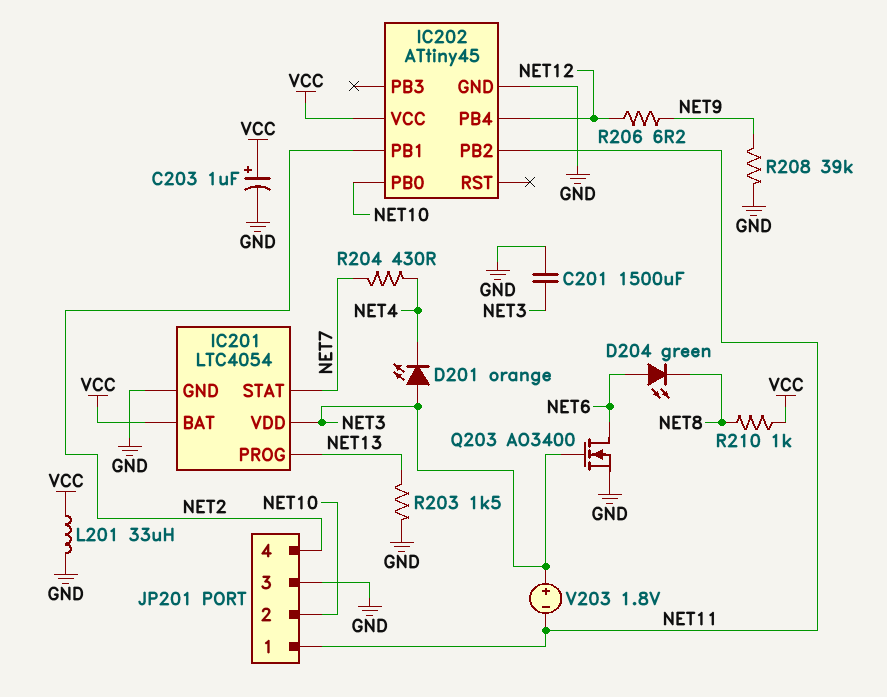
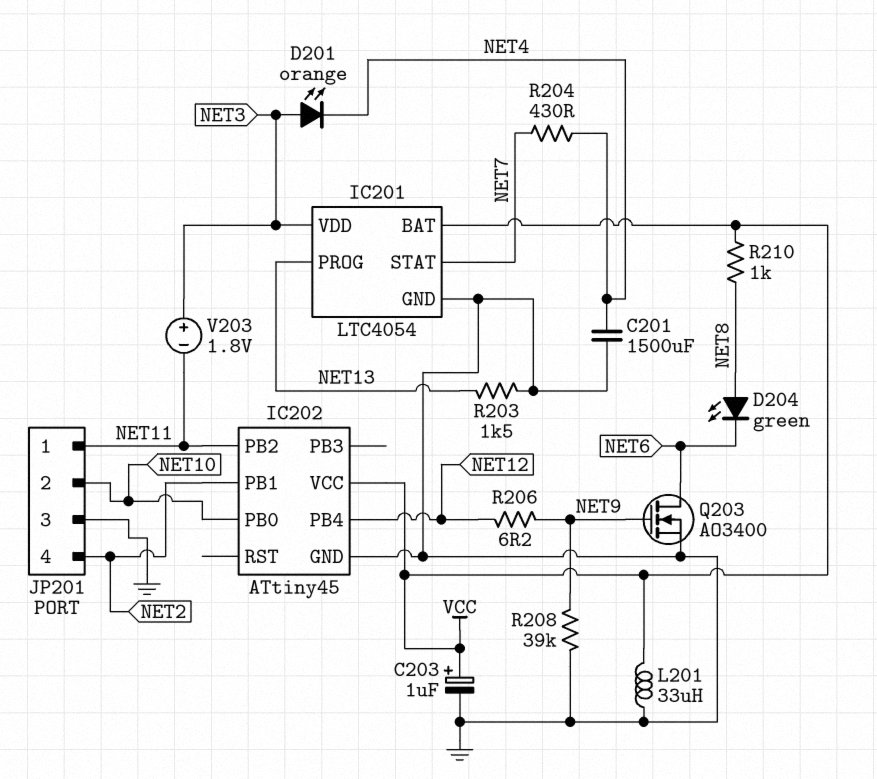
C201: 1500uF (GND, NET3) -> 1500uF (GND, NET4)
D204: LED green (A NET6, K NET8) -> LED green (A NET8, K NET6)
Q203: NMOS AO3400 (G NET3, D NET6, S GND) -> NMOS AO3400 (G NET9, D NET6, S GND)

